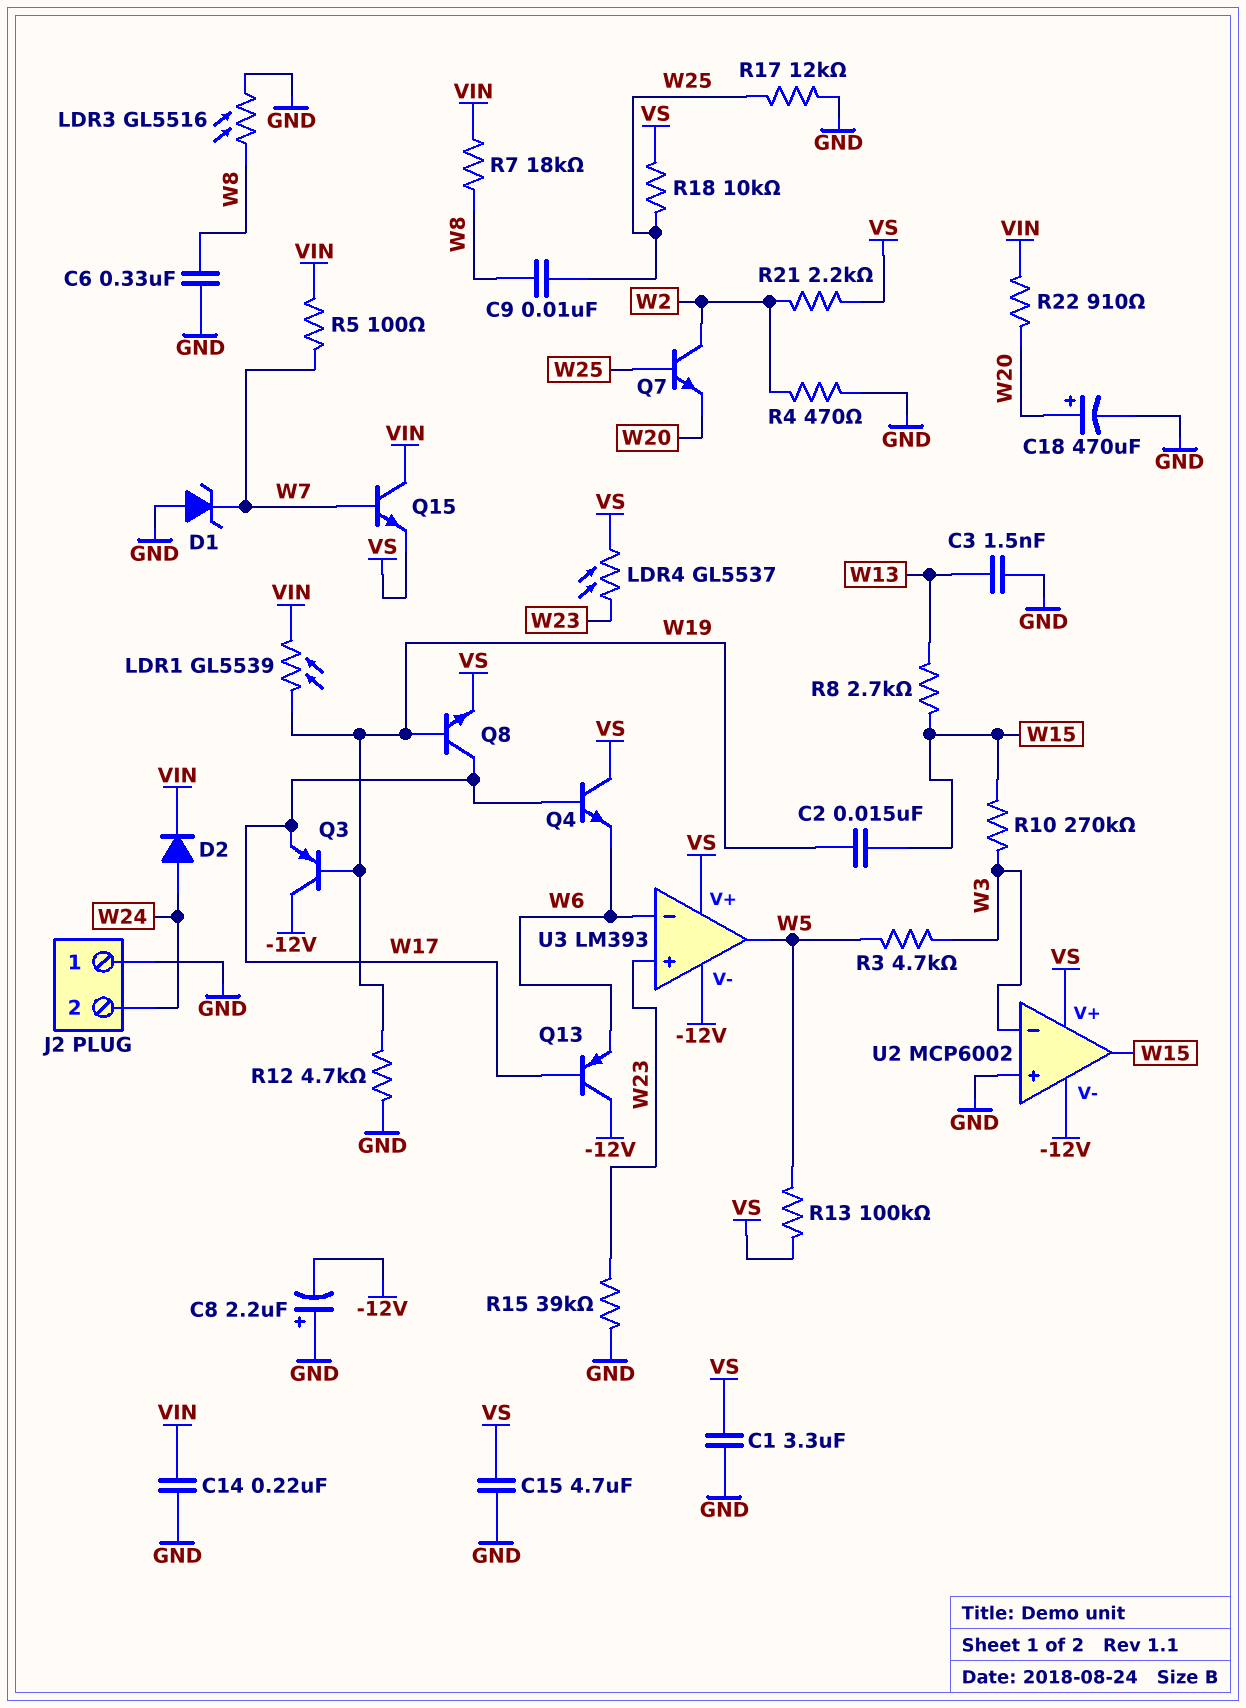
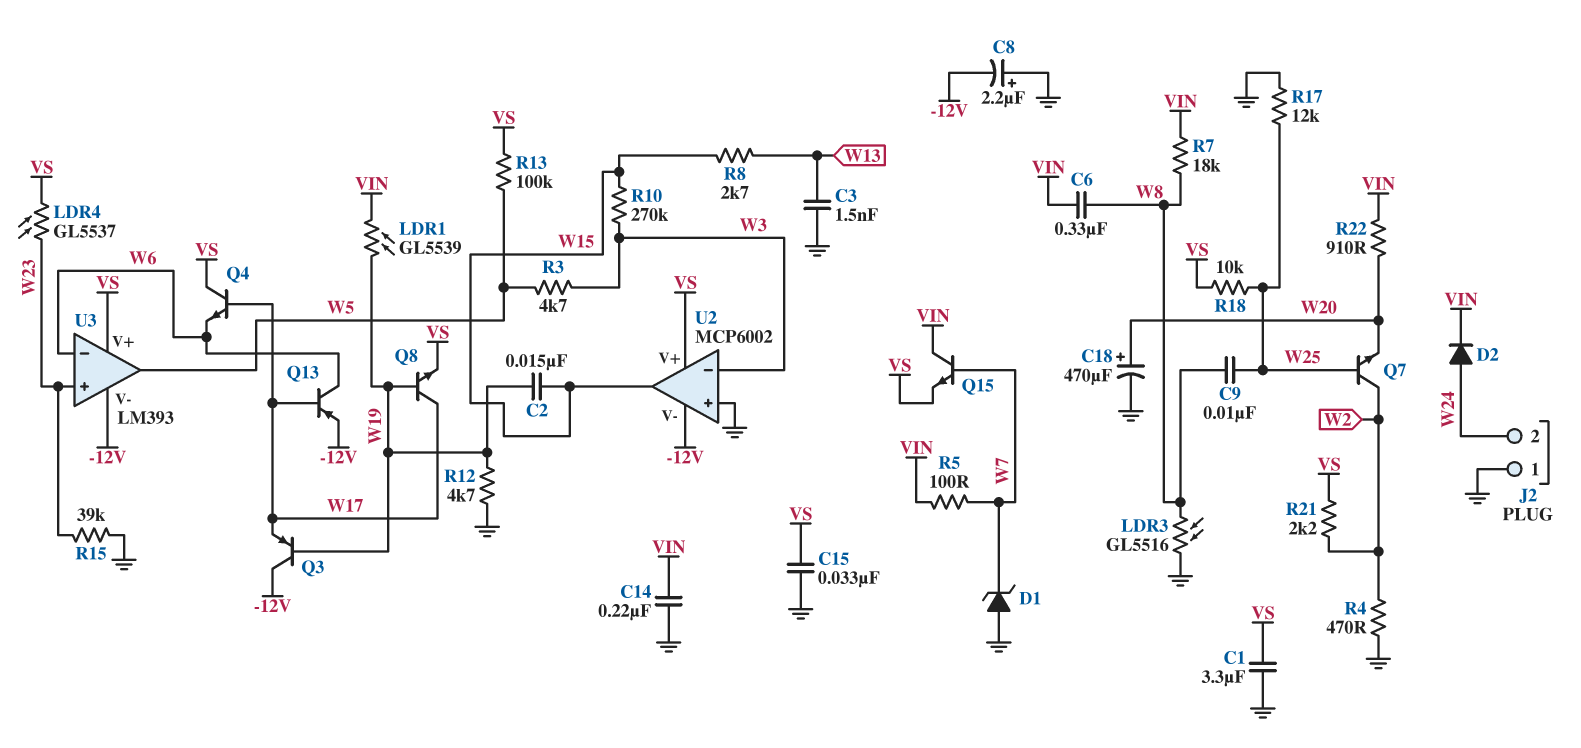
C6: 330nF (GND, W8) -> 330nF (VIN, W8)
C15: 4.7uF (GND, VS) -> 33nF (GND, VS)
Q13: PNP (B W17, C -12V, E W6) -> PNP (B W17, C W6, E -12V)

